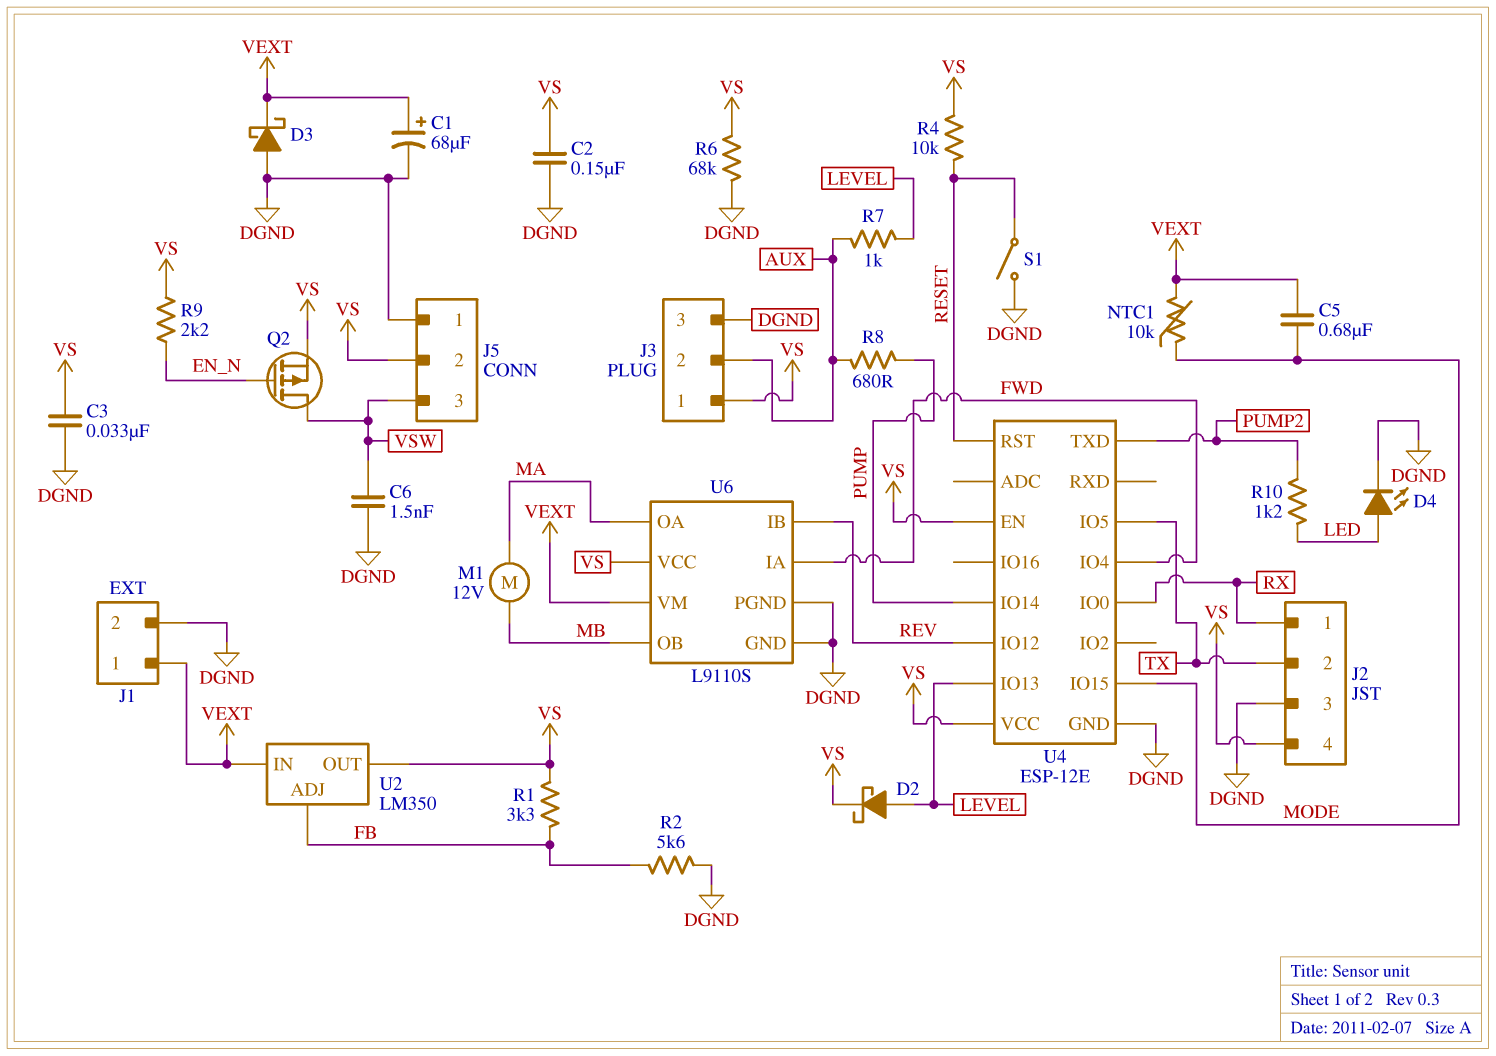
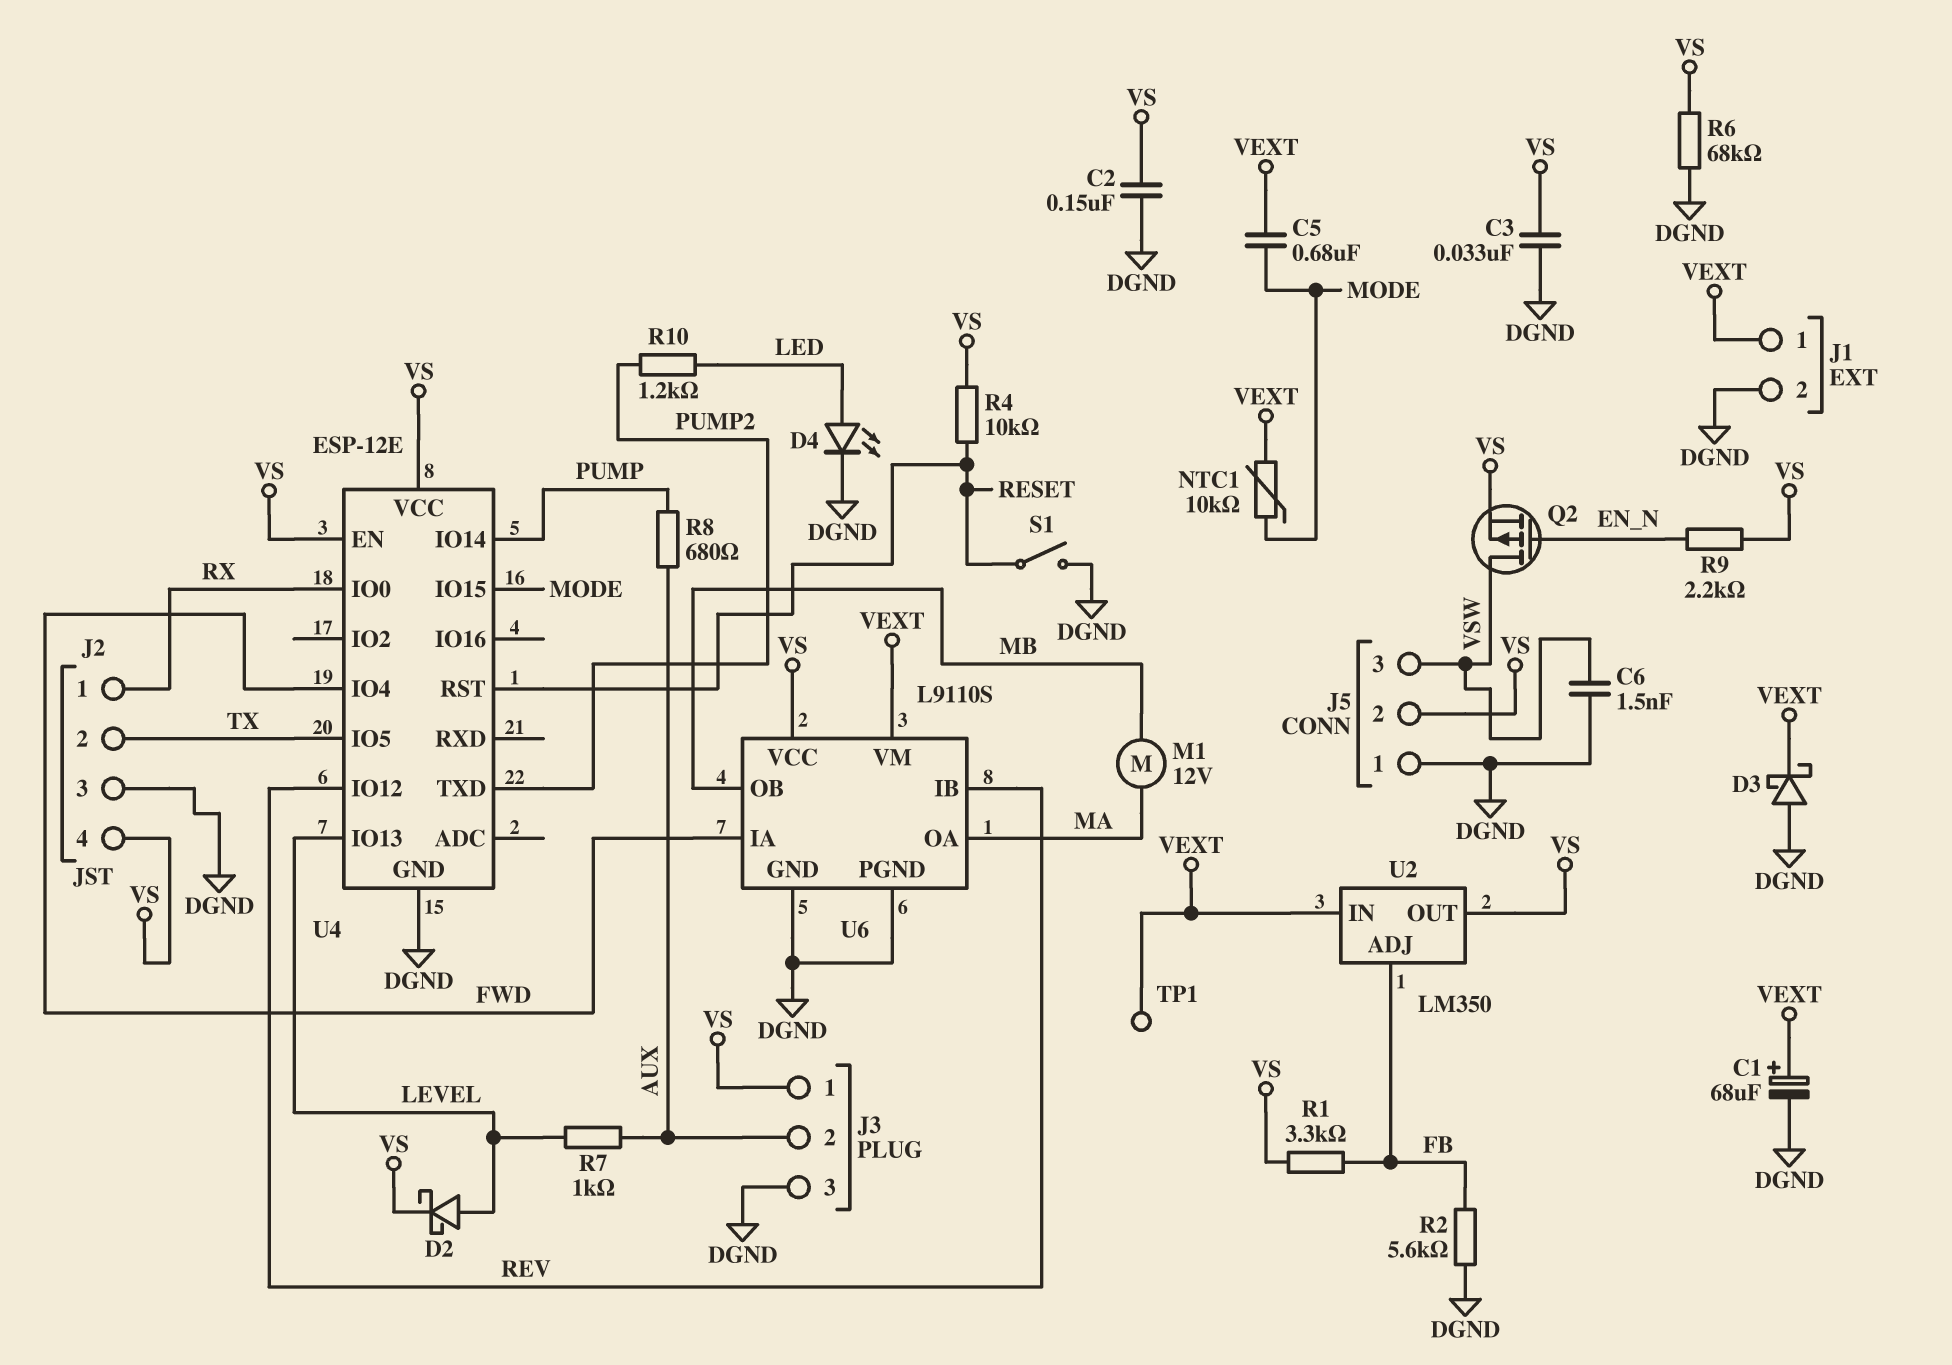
TP1: none -> test point (VEXT)

